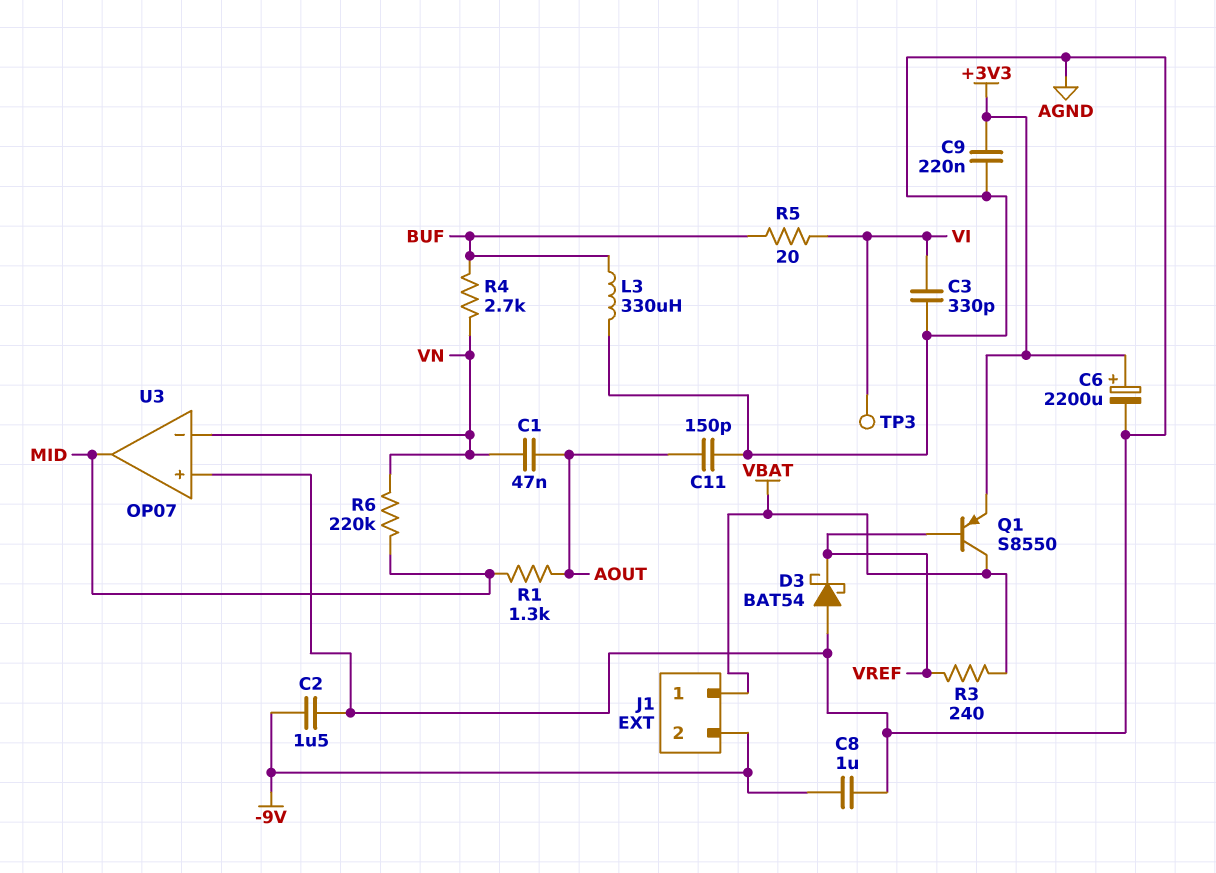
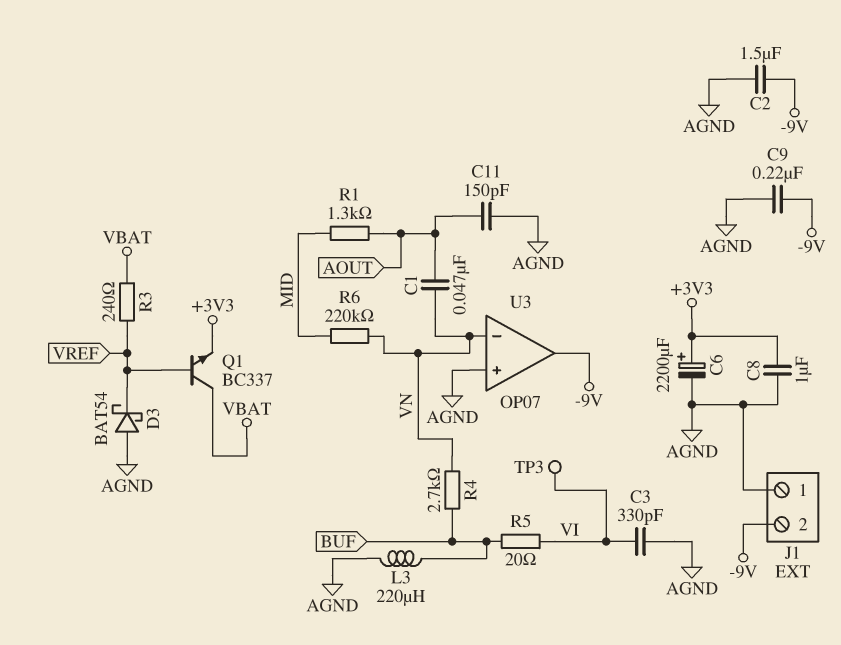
C8: 1uF (-9V, AGND) -> 1uF (+3V3, AGND)
C9: 220nF (+3V3, AGND) -> 220nF (-9V, AGND)
J1 pin 1: VBAT -> AGND
L3: 330uH (AGND, BUF) -> 220uH (AGND, BUF)
Q1: PNP S8550 (B VREF, C VBAT, E +3V3) -> NPN BC337 (B VREF, C VBAT, E +3V3)
U3 pin out: MID -> -9V

